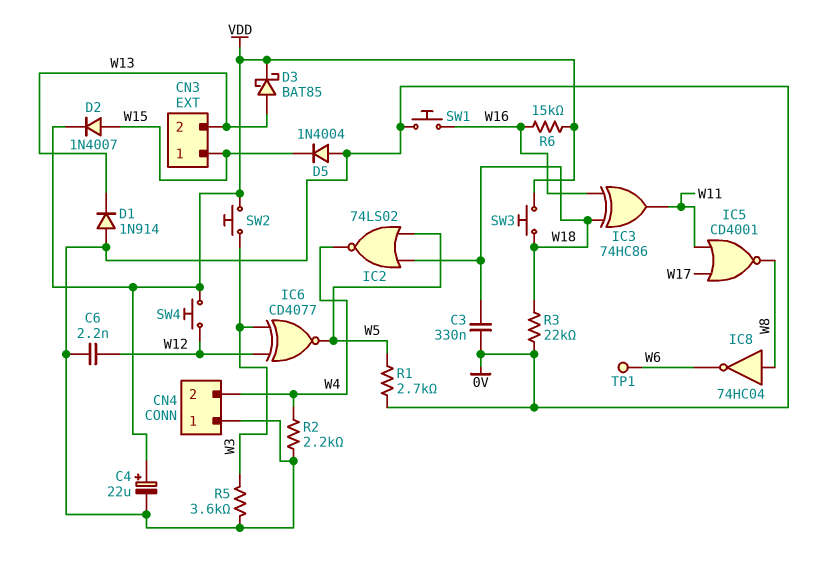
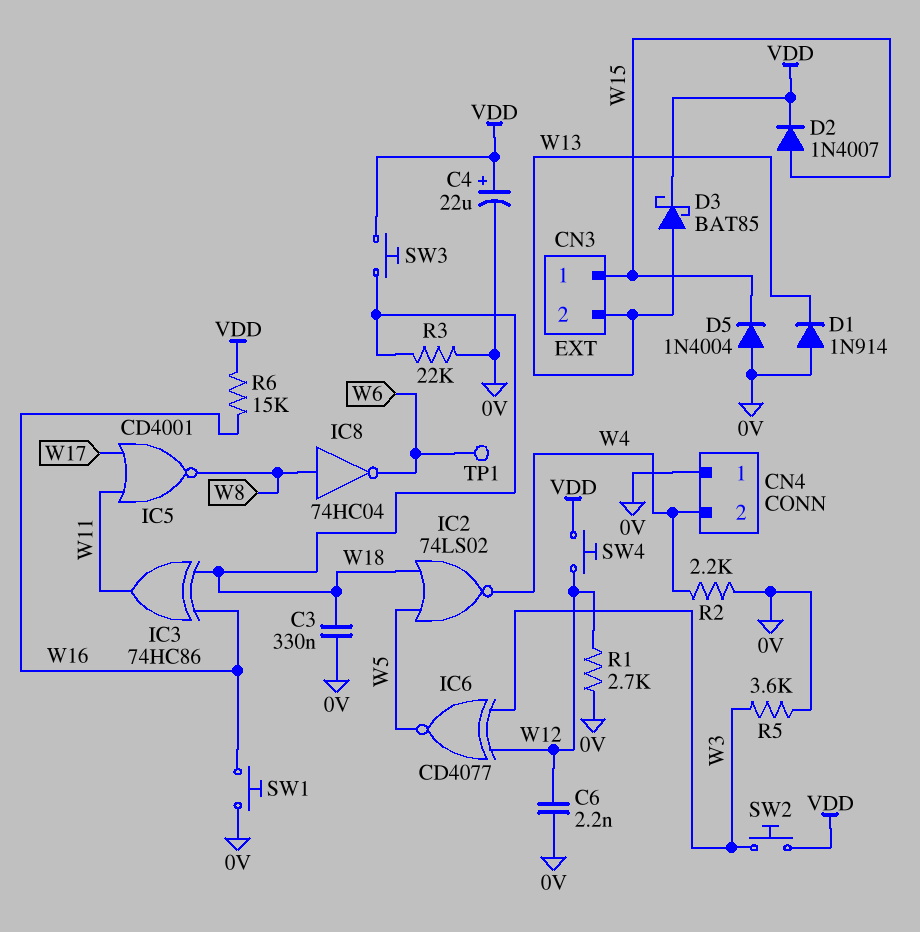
R1: 2.7k (0V, W5) -> 2.7k (0V, W12)

